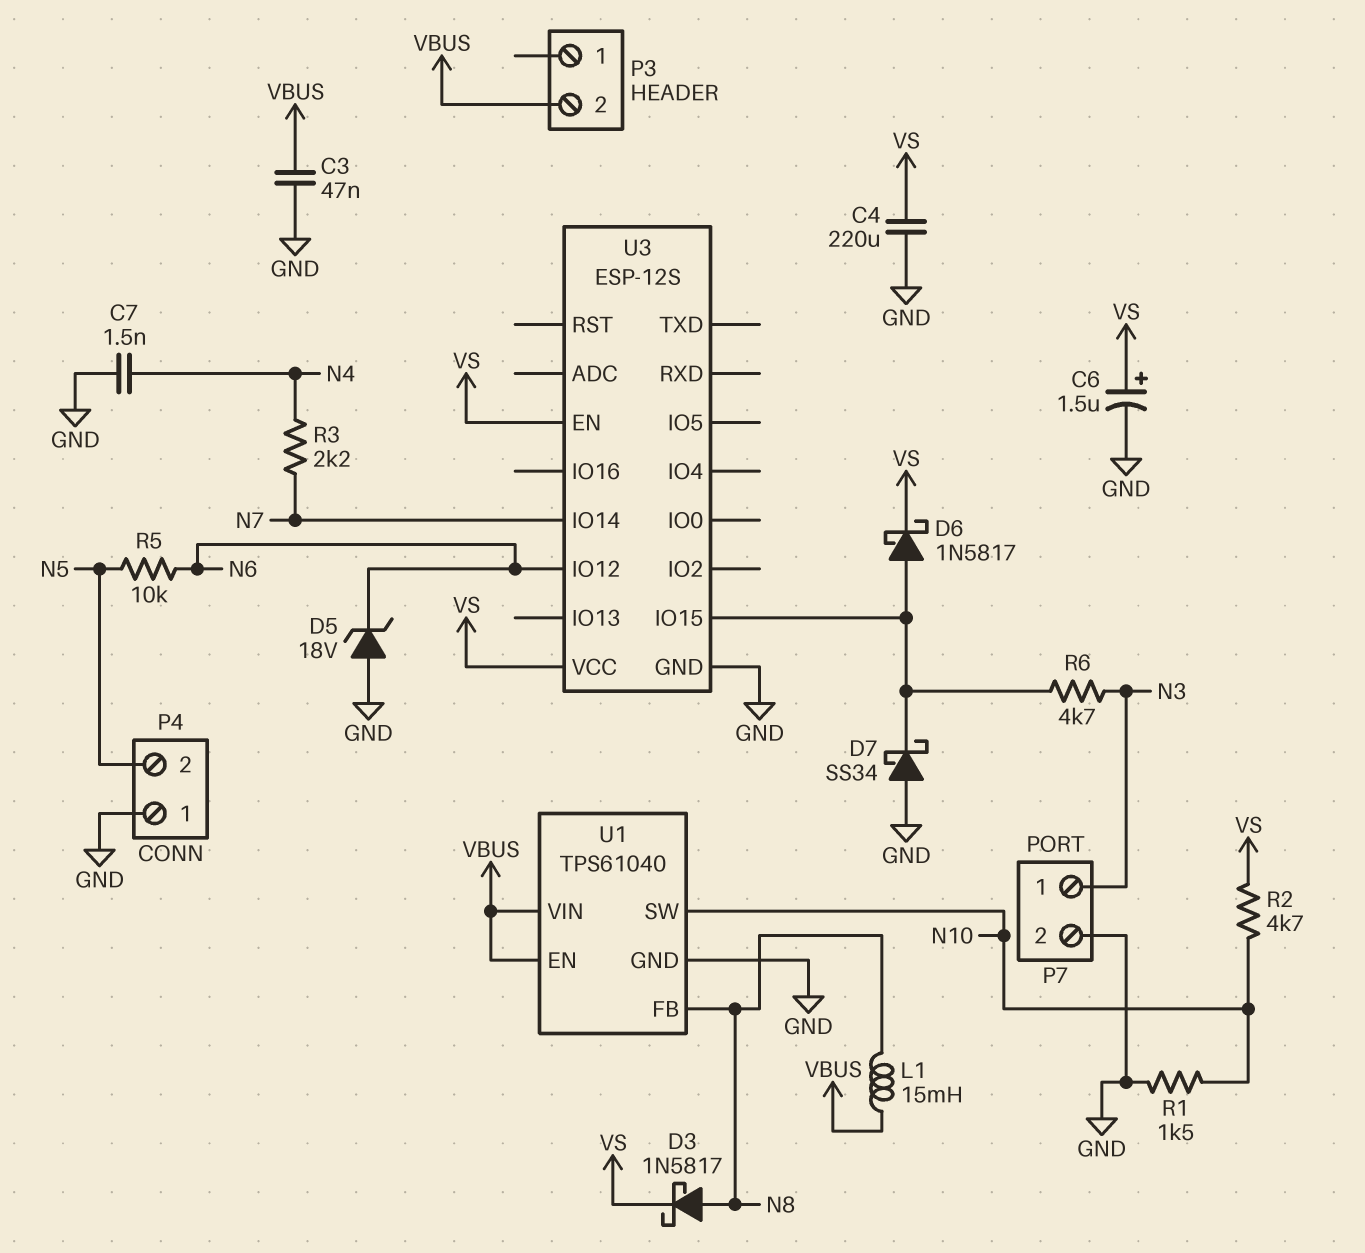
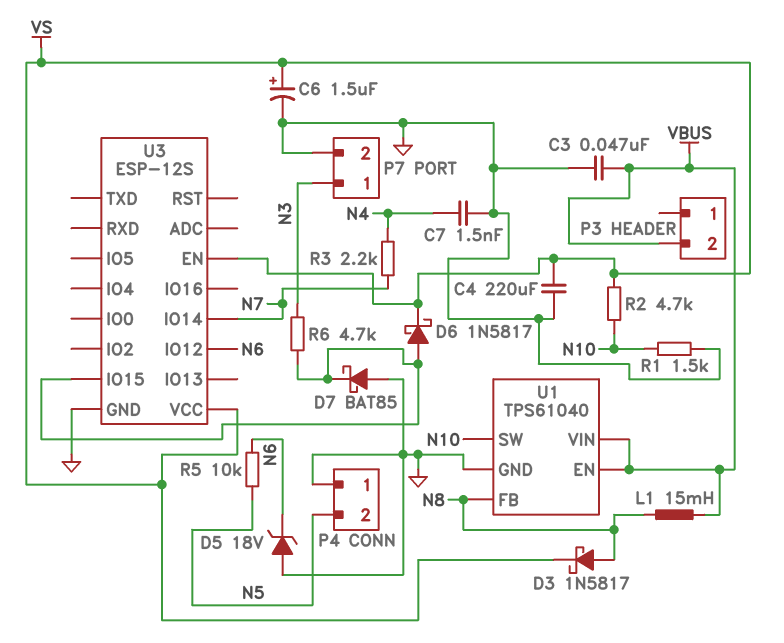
D7: schottky SS34 (A GND, K U3/IO15) -> schottky BAT85 (A GND, K U3/IO15)

